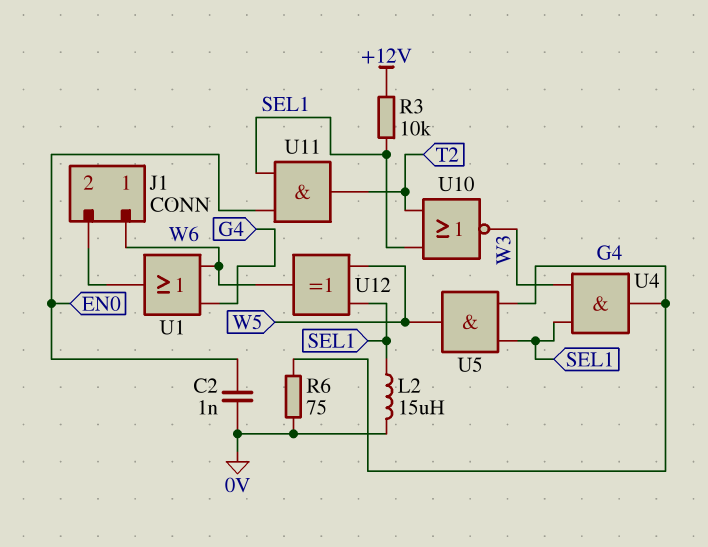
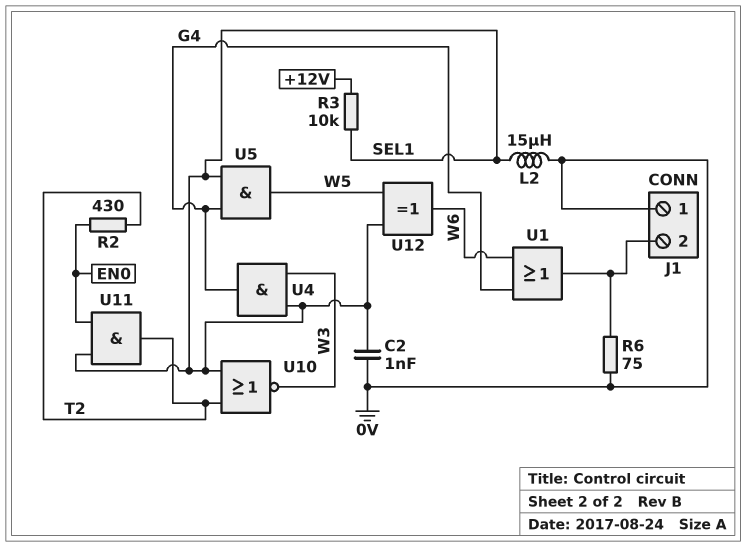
C2: 1nF (0V, EN0) -> 1nF (0V, SEL1)
J1 pin 1: W6 -> 0V
R2: none -> 430 (EN0, T2)
R6: 75 (0V, G4) -> 75 (0V, J1/2)

